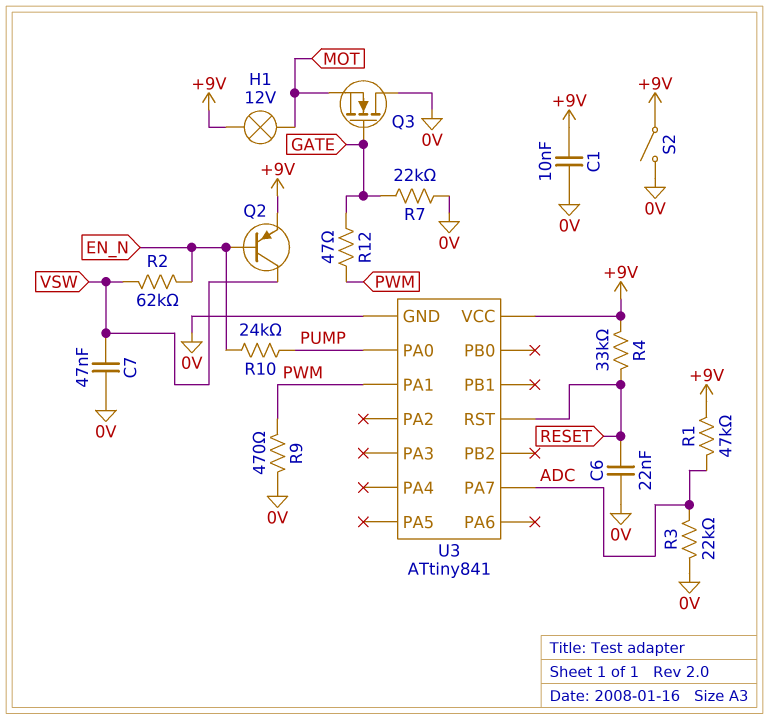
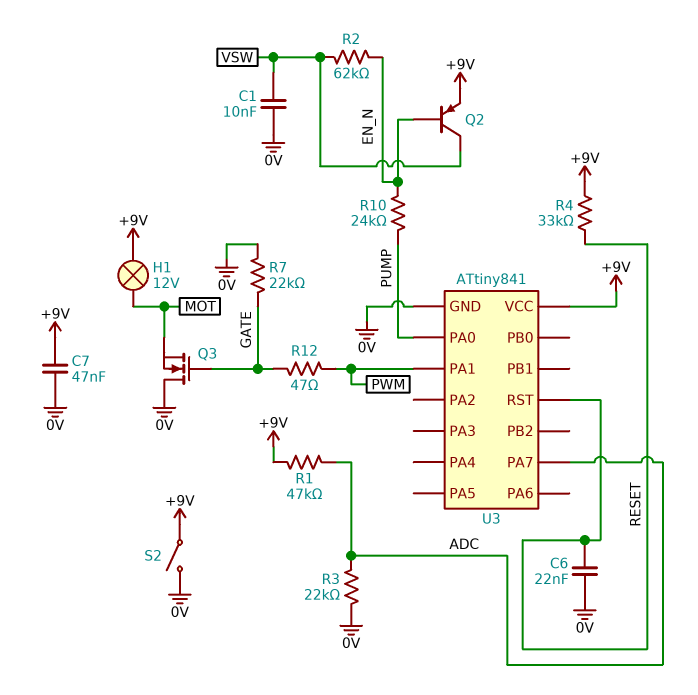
C1: 10nF (+9V, 0V) -> 10nF (0V, VSW)
C7: 47nF (0V, VSW) -> 47nF (+9V, 0V)
R9: 470 (0V, PWM) -> none

